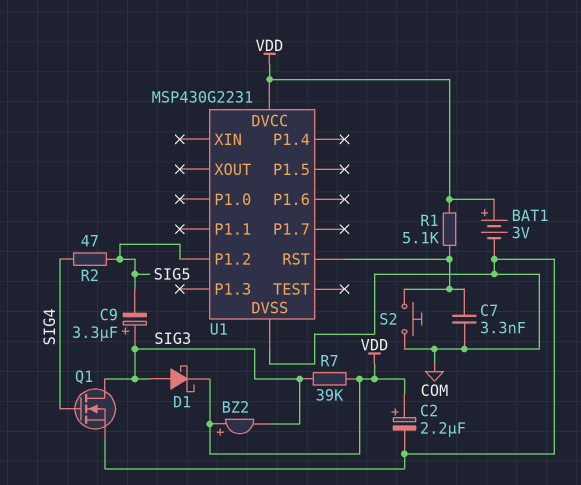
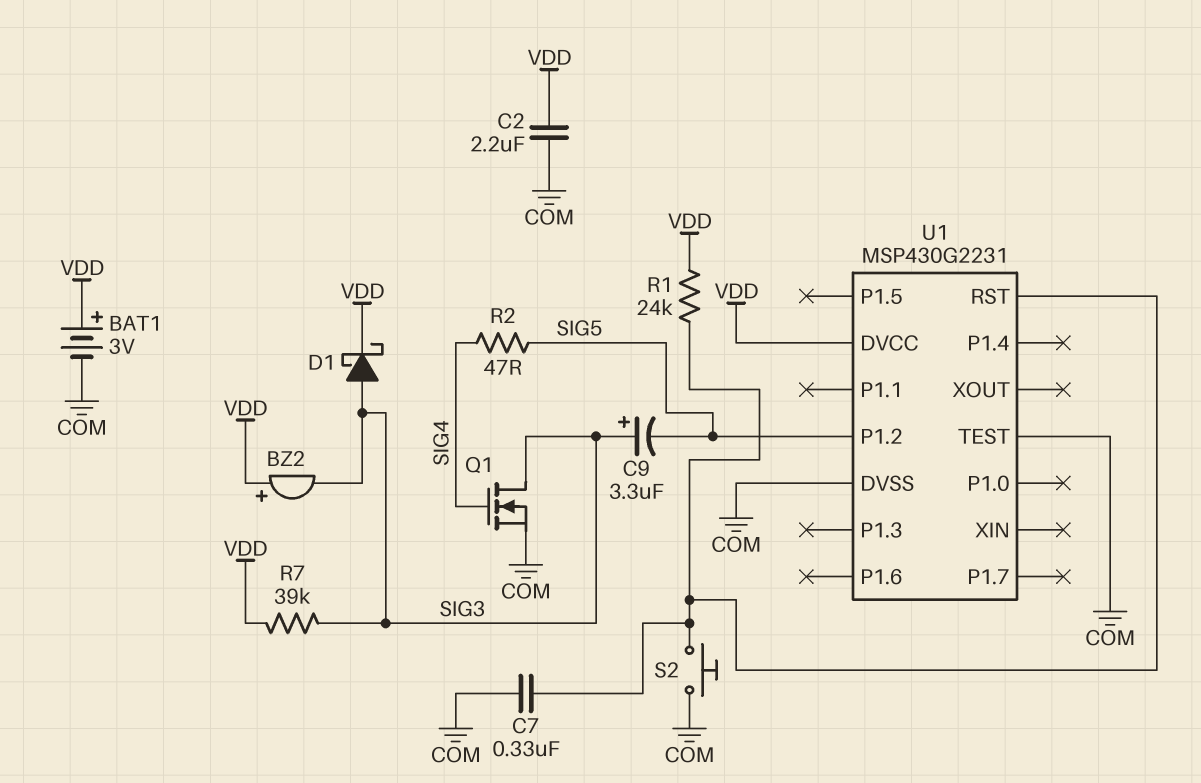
C2: 2.2uF (plus VDD, minus COM) -> 2.2uF (COM, VDD)
C7: 3.3nF (COM, U1/RST) -> 330nF (COM, U1/RST)
R1: 5.1k (U1/RST, VDD) -> 24k (U1/RST, VDD)
U1 pin TEST: none -> COM

